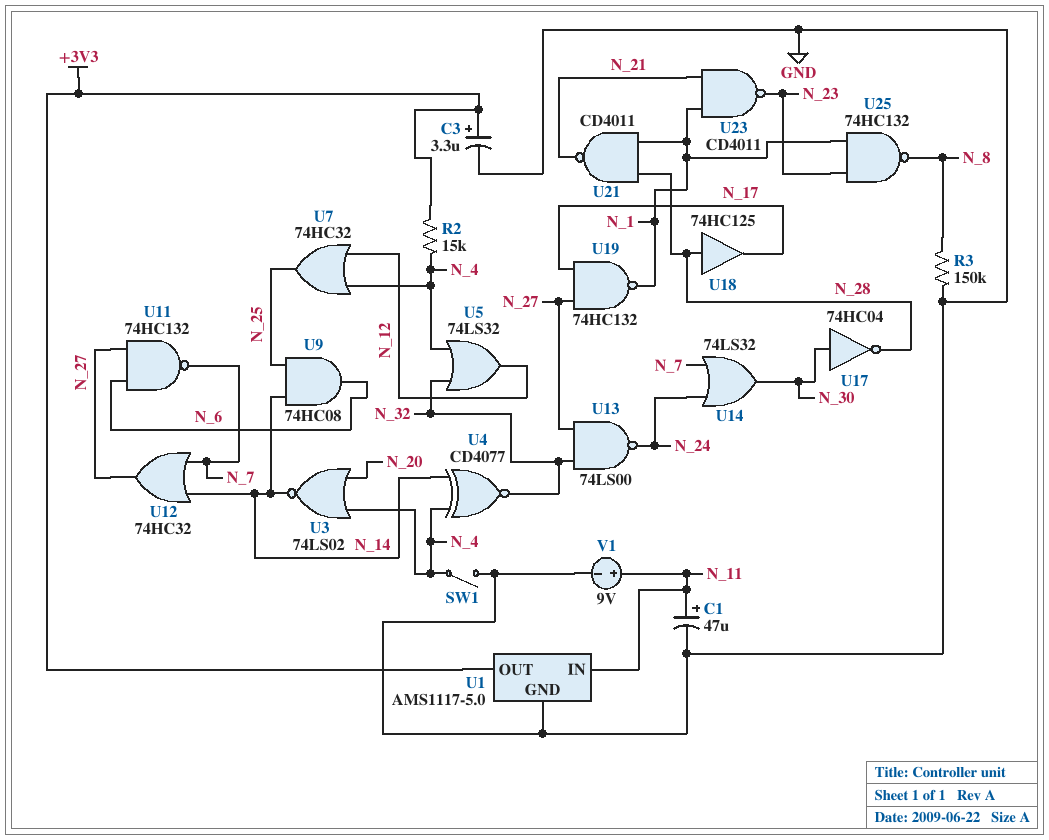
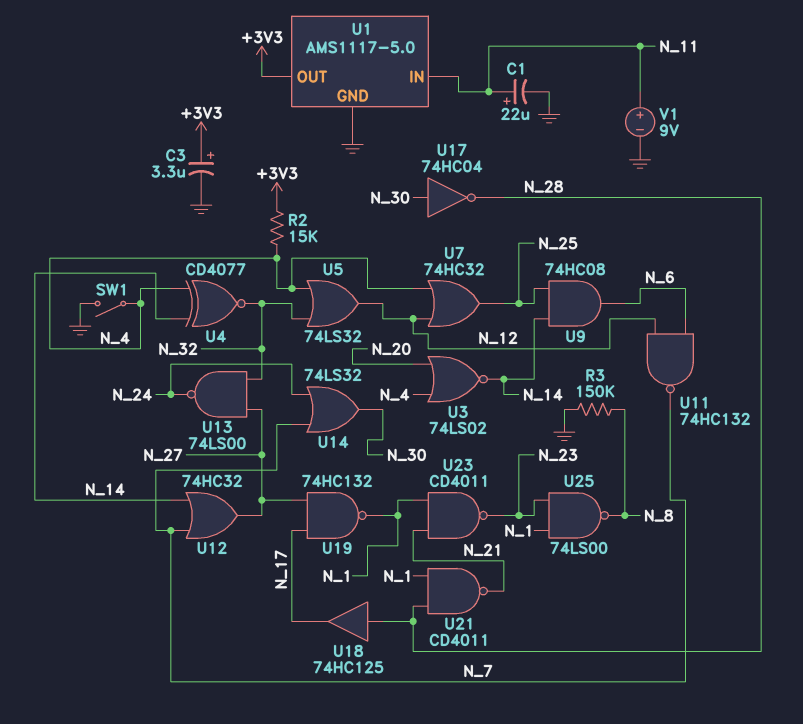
C1: 47uF (plus N_11, minus GND) -> 22uF (plus N_11, minus GND)
U11: NAND 74HC132 (in N_6, in N_27, out N_7) -> NAND 74HC132 (in N_6, in N_12, out N_7)
U25: NAND 74HC132 (in N_1, in N_23, out N_8) -> NAND 74LS00 (in N_1, in N_23, out N_8)

